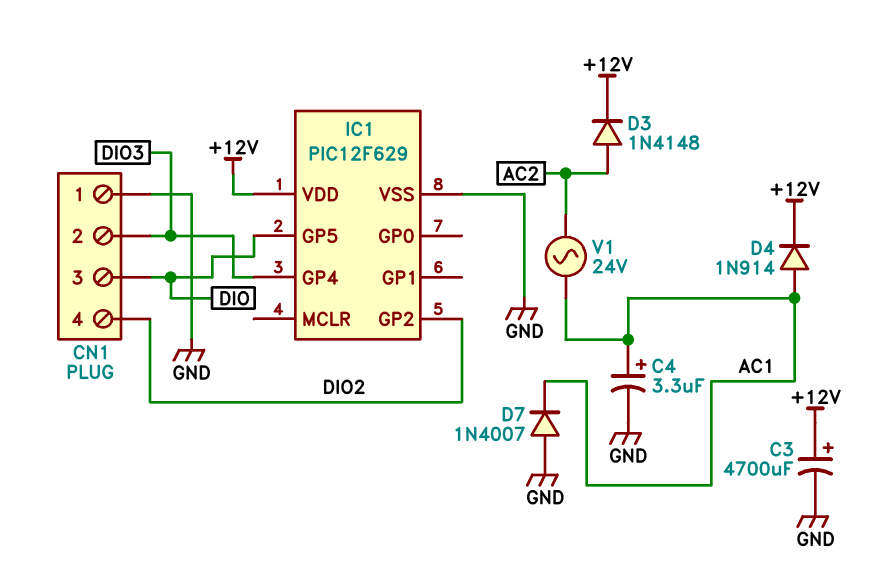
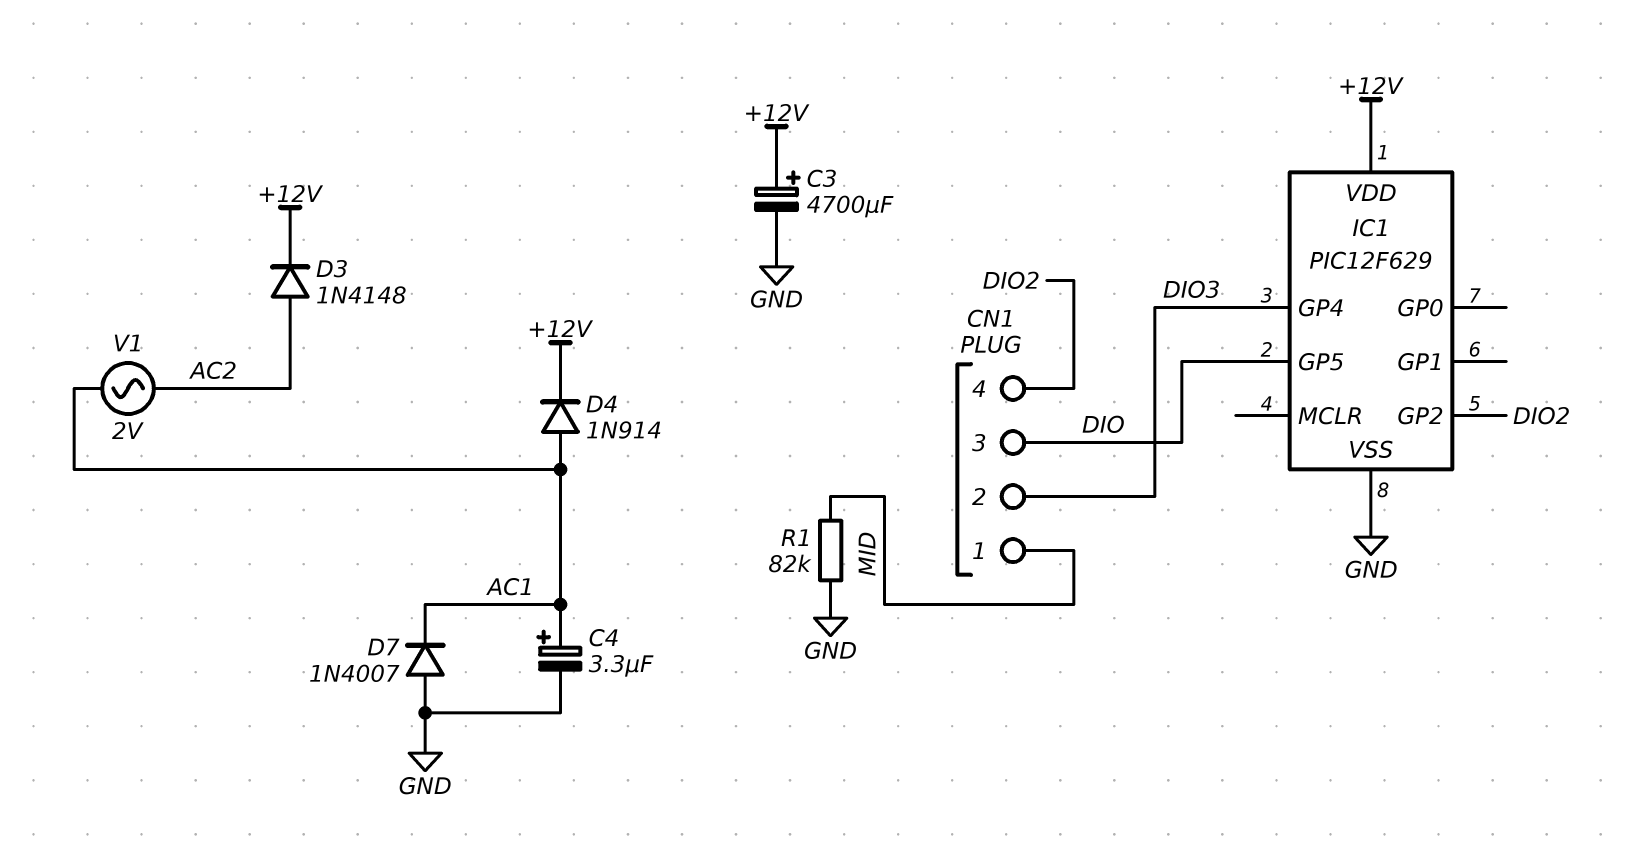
CN1 pin 1: GND -> MID
R1: none -> 82k (GND, MID)
V1: AC 24V (AC1, AC2) -> AC 2V (AC1, AC2)

